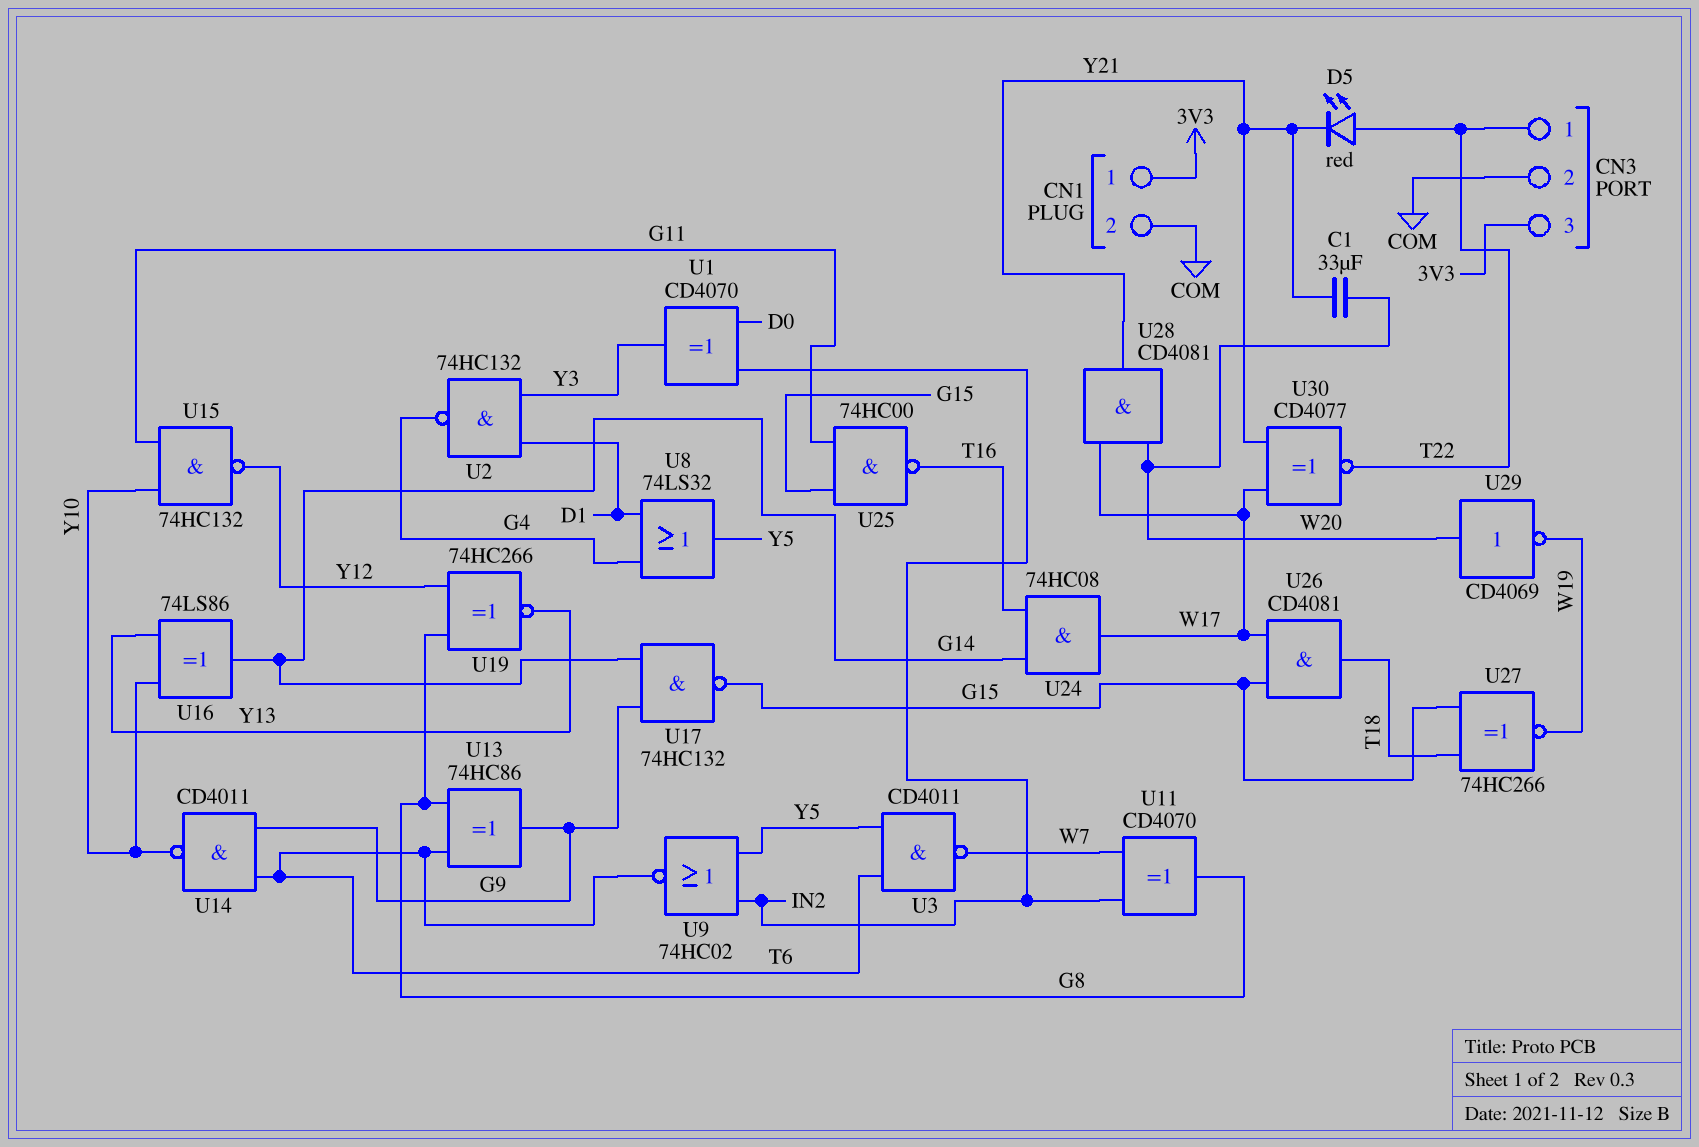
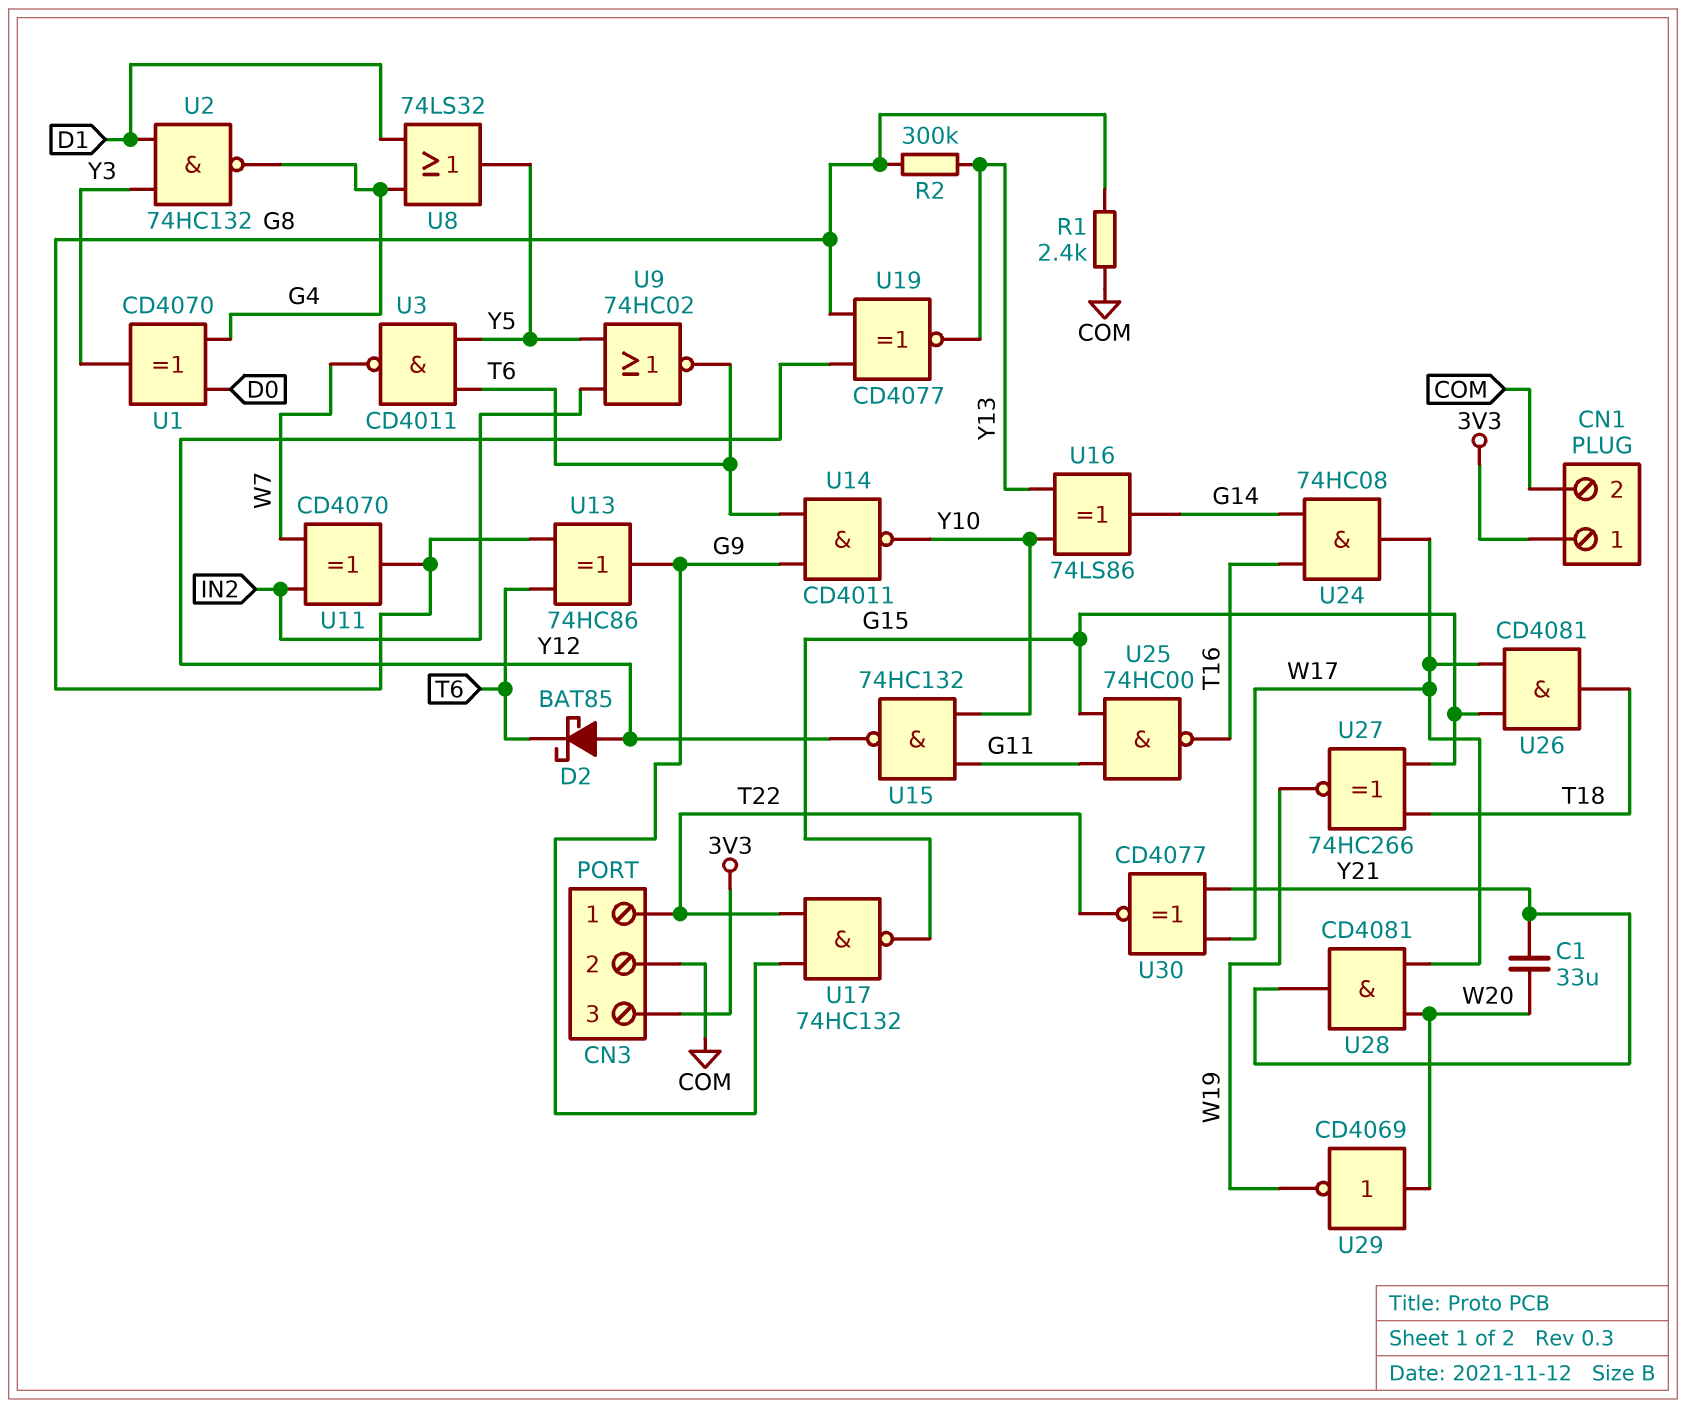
D2: none -> schottky BAT85 (A Y12, K T6)
D5: LED red (A T22, K Y21) -> none
R1: none -> 2.4k (COM, G8)
R2: none -> 300k (G8, Y13)
U1: XOR CD4070 (in D0, in IN2, out Y3) -> XOR CD4070 (in D0, in G4, out Y3)
U17: NAND 74HC132 (in G9, in G14, out G15) -> NAND 74HC132 (in G9, in T22, out G15)
U19: XNOR 74HC266 (in G8, in Y12, out Y13) -> XNOR CD4077 (in G8, in Y12, out Y13)

